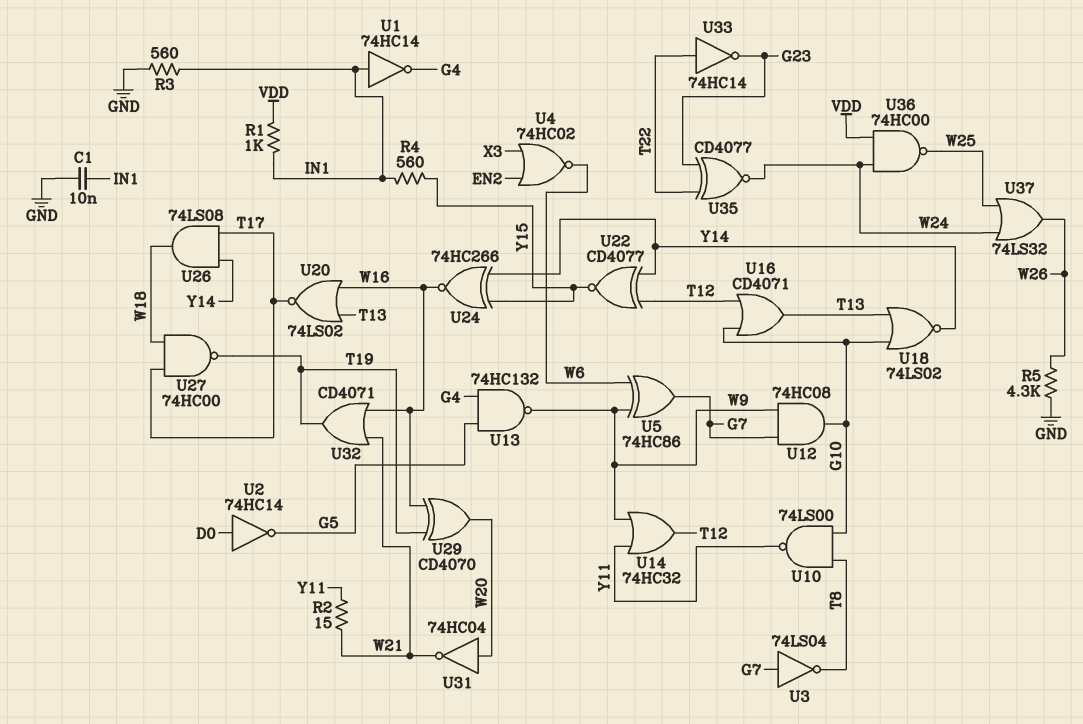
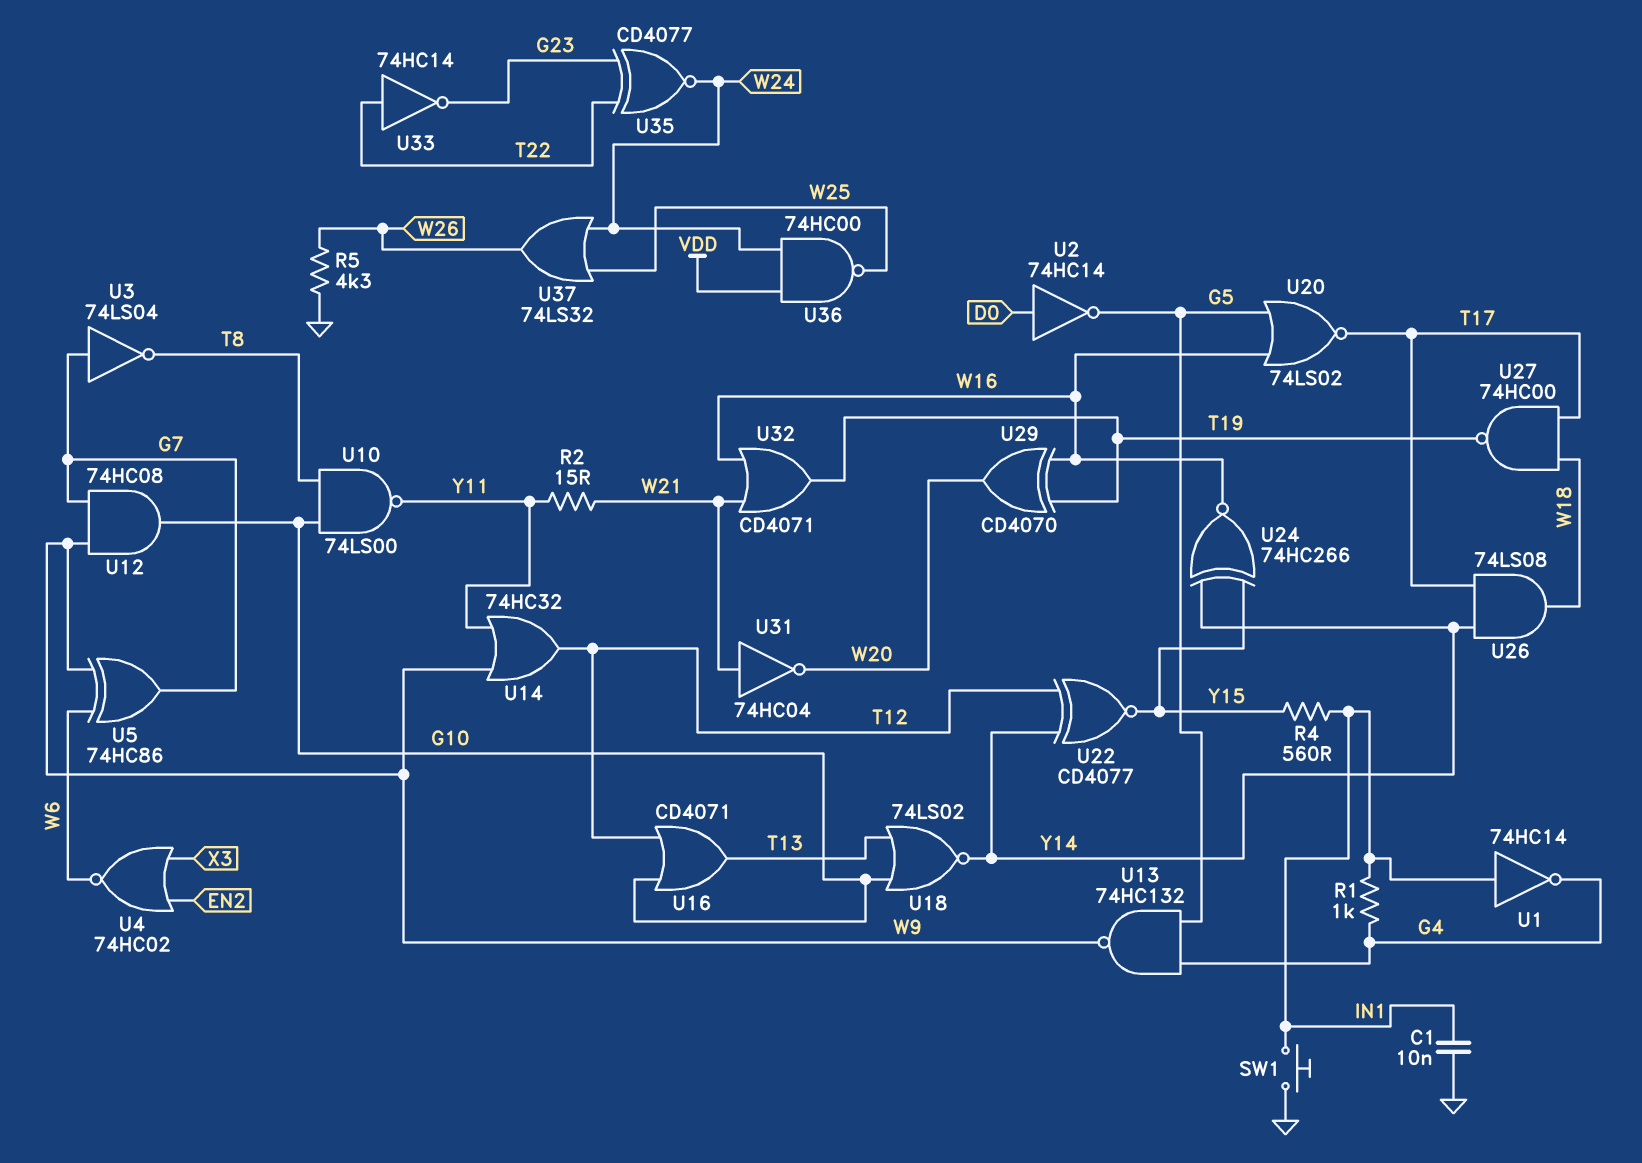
R1: 1k (IN1, VDD) -> 1k (G4, IN1)
R3: 560 (GND, IN1) -> none
SW1: none -> button (GND, IN1)
U20: NOR 74LS02 (in T13, in W16, out T17) -> NOR 74LS02 (in G5, in W16, out T17)
U31: NOT 74HC04 (in W20, out W21) -> NOT 74HC04 (in W21, out W20)

